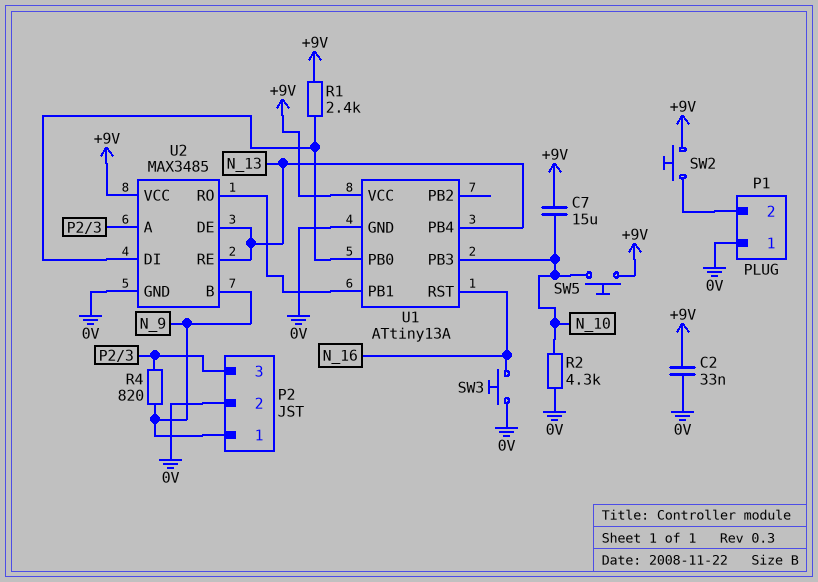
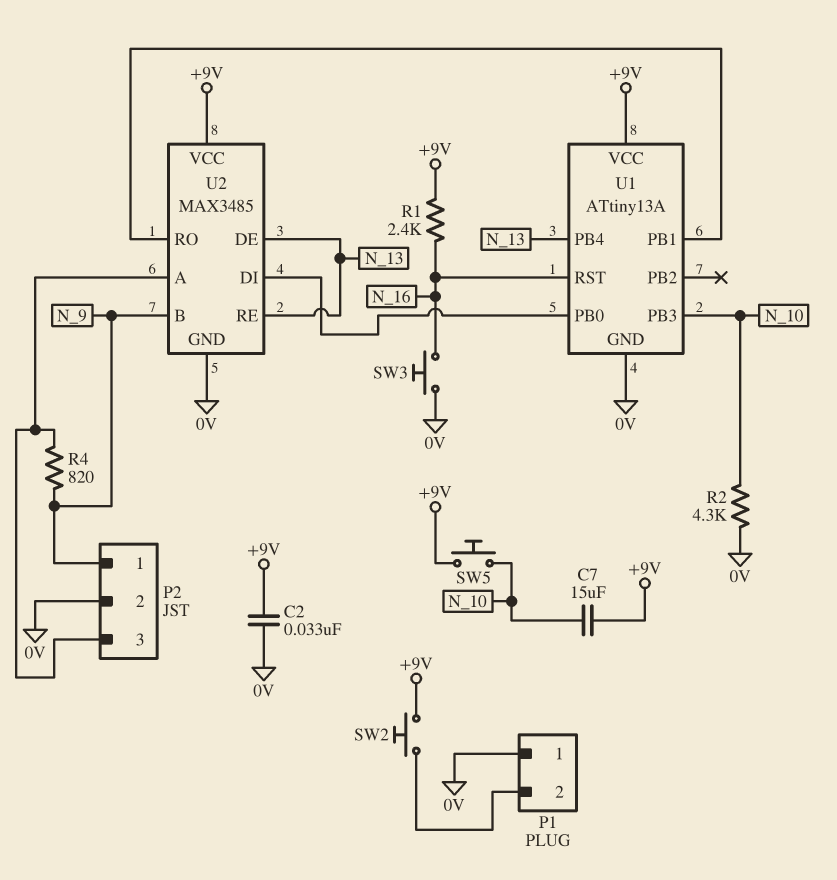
R1: 2.4k (+9V, U1/PB0) -> 2.4k (+9V, N_16)

